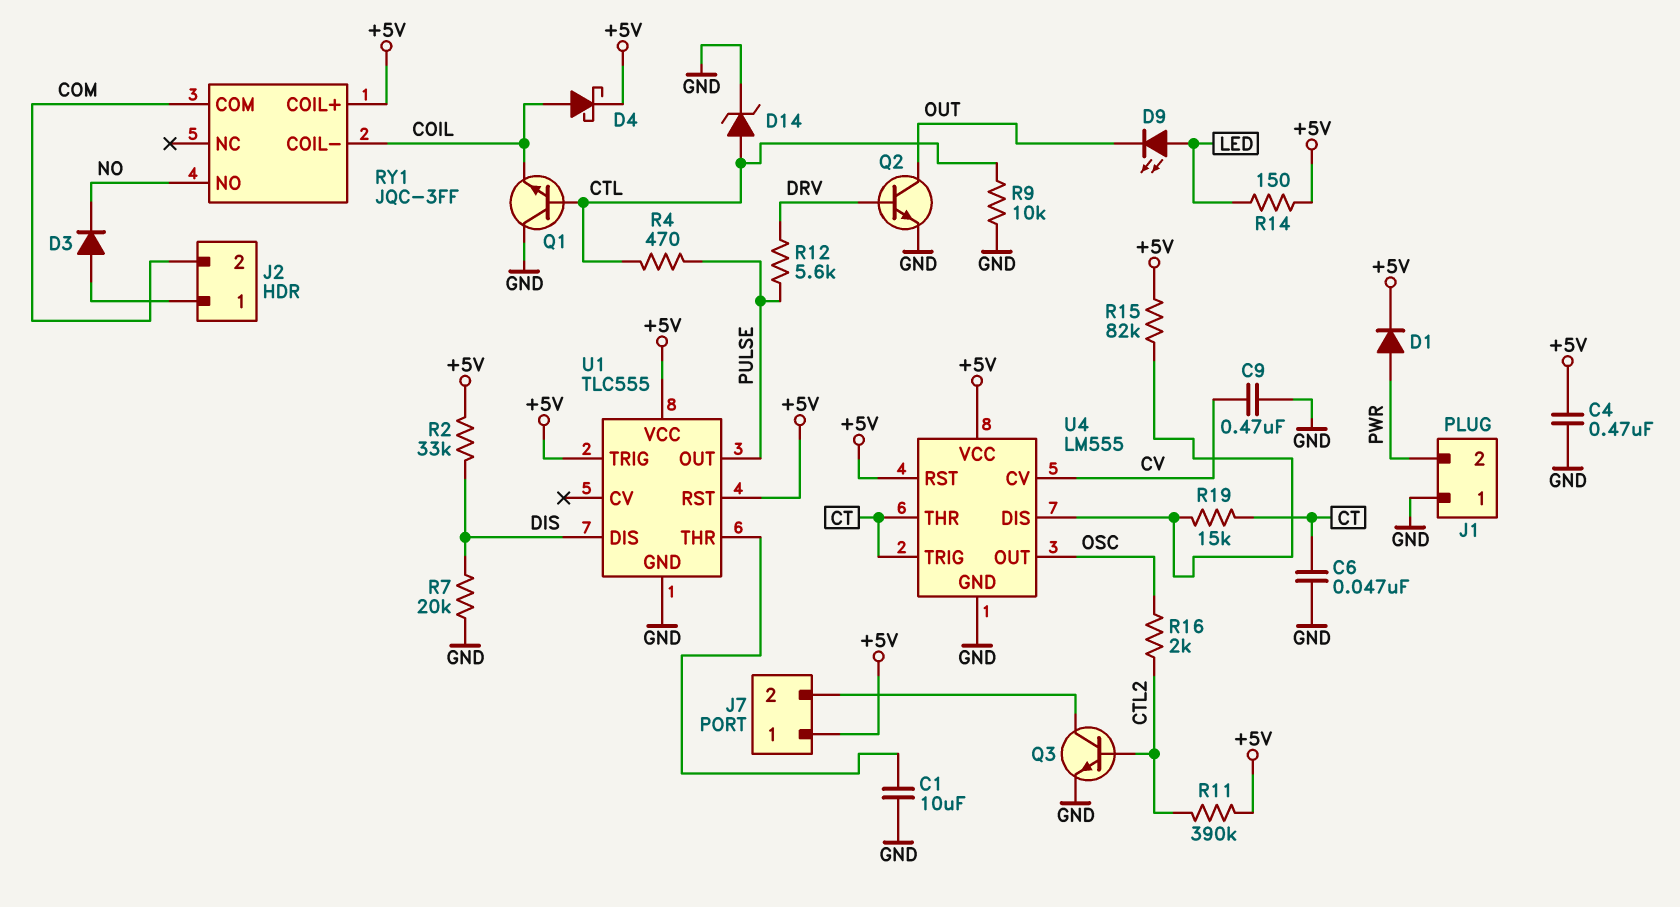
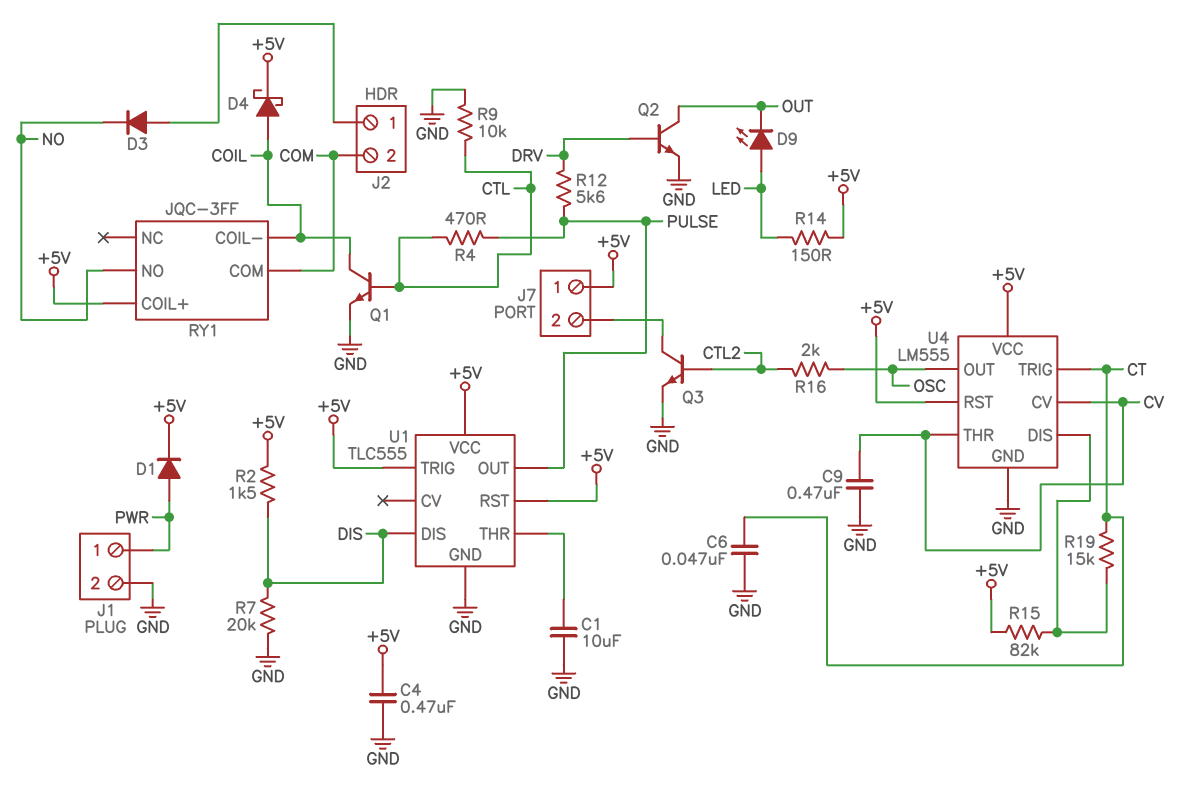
D14: zener (A CTL, K GND) -> none
J1 pin 1: GND -> PWR
J1 pin 2: PWR -> GND
Q1: NPN (B CTL, C GND, E COIL) -> NPN (B CTL, C COIL, E GND)
R2: 33k (+5V, DIS) -> 1.5k (+5V, DIS)
R11: 390k (+5V, CTL2) -> none
U4 pin THR: CT -> CV

